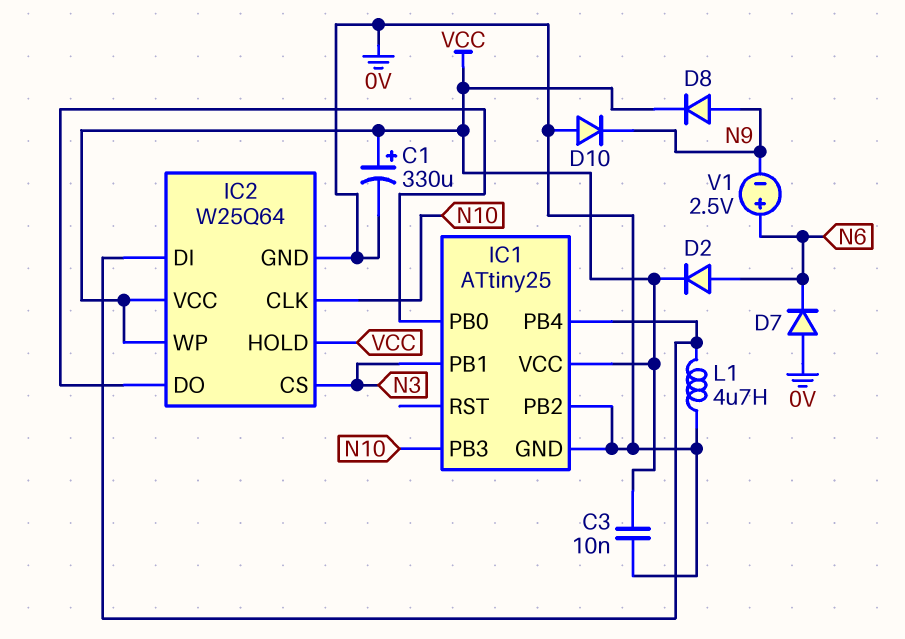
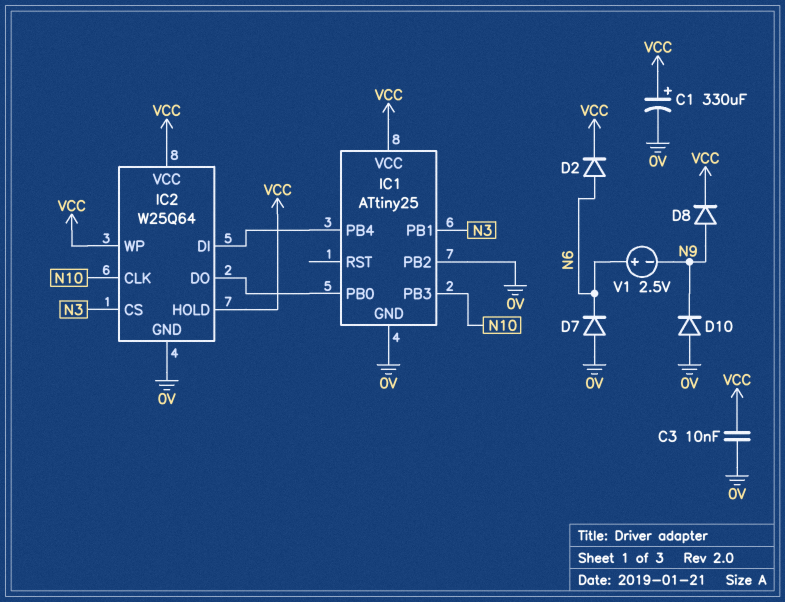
L1: 4.7uH (0V, IC1/PB4) -> none

